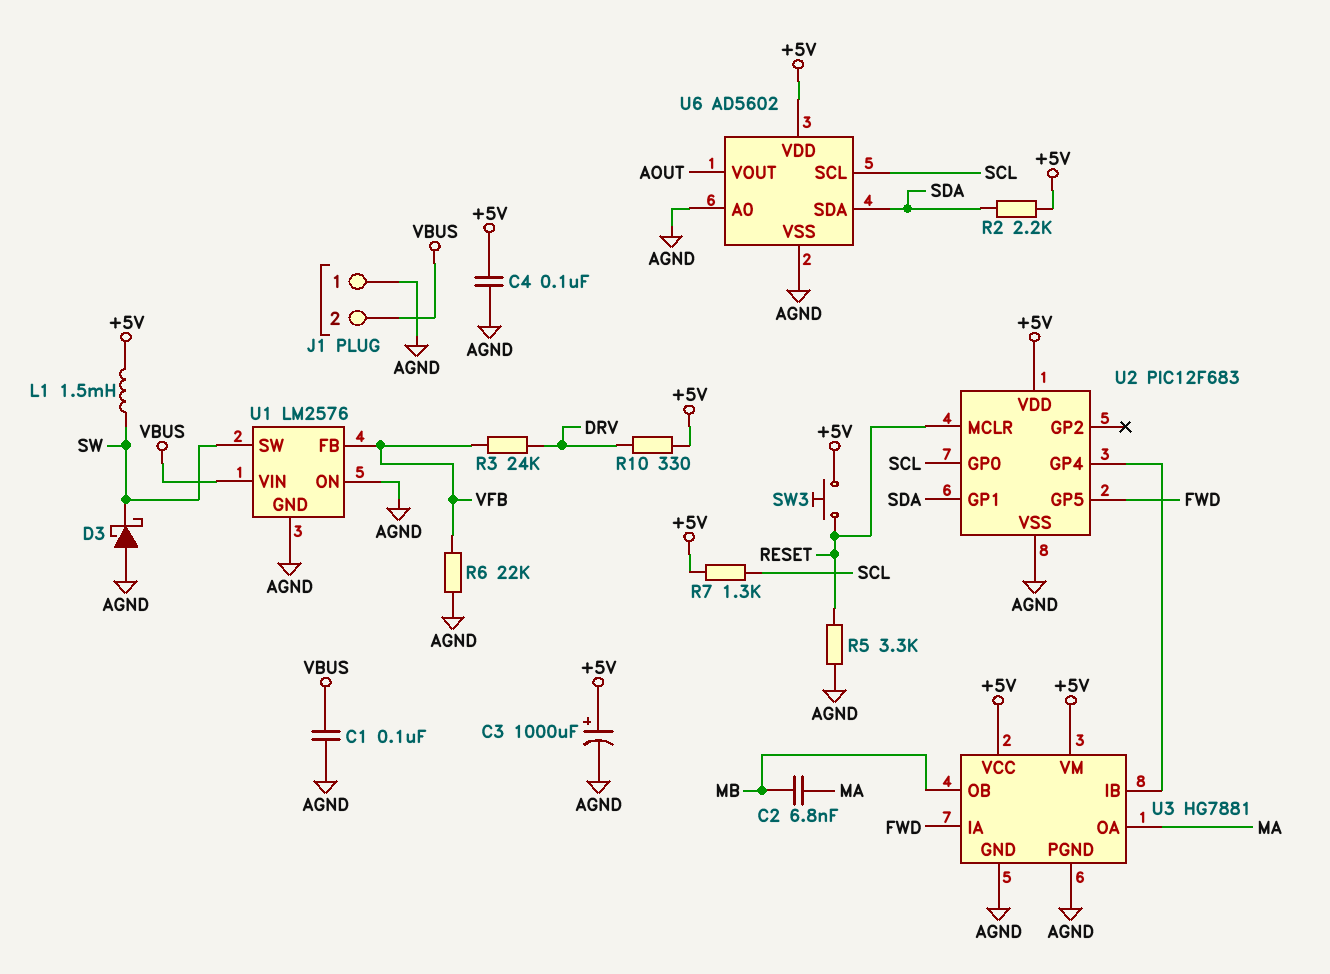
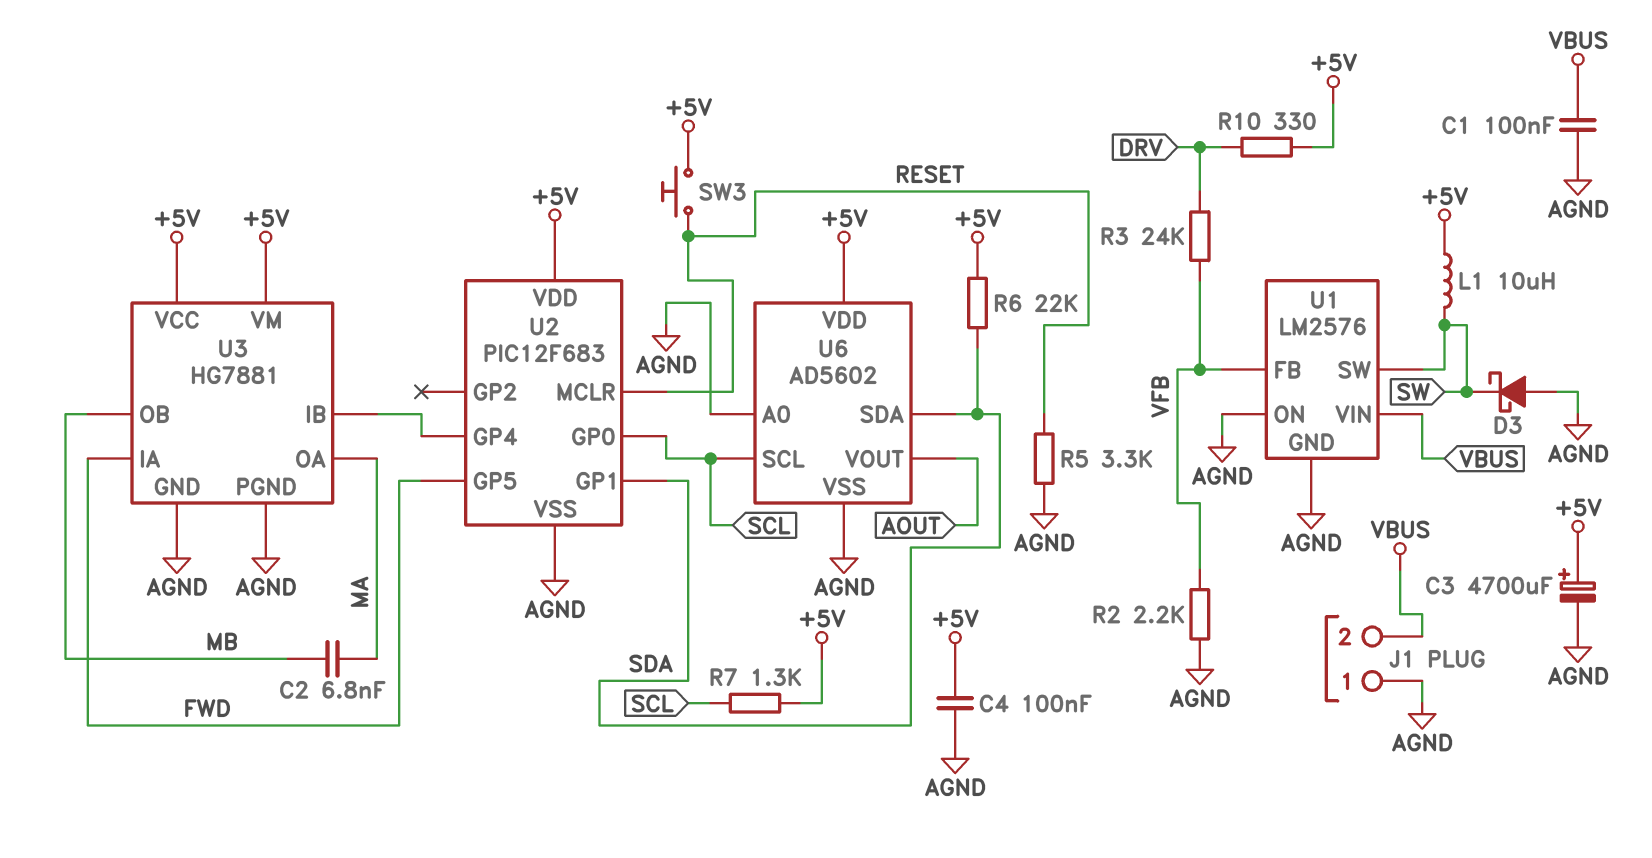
C3: 1000uF (plus +5V, minus AGND) -> 4700uF (plus +5V, minus AGND)
L1: 1.5mH (+5V, SW) -> 10uH (+5V, SW)
R2: 2.2k (+5V, SDA) -> 2.2k (AGND, VFB)
R6: 22k (AGND, VFB) -> 22k (+5V, SDA)

